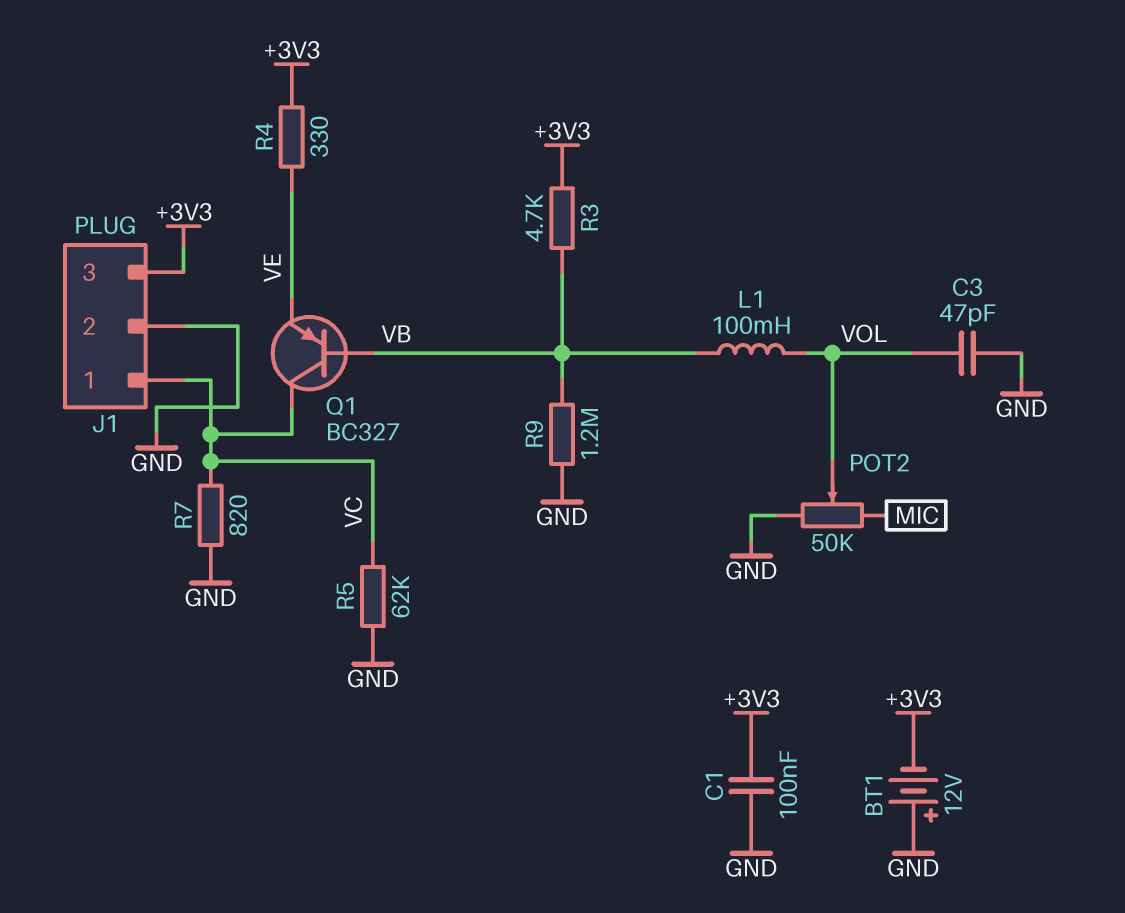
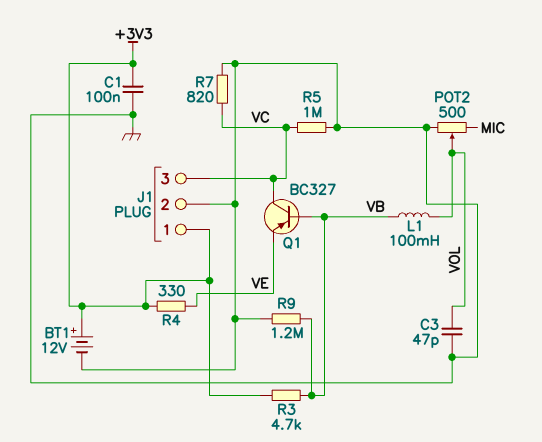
BT1: 12V (plus GND, minus +3V3) -> 12V (plus +3V3, minus GND)
J1 pin 1: VC -> +3V3
J1 pin 3: +3V3 -> VC
POT2: 50k (GND, MIC, wiper VOL) -> 500 (GND, MIC, wiper VOL)
R5: 62k (GND, VC) -> 1M (GND, VC)

